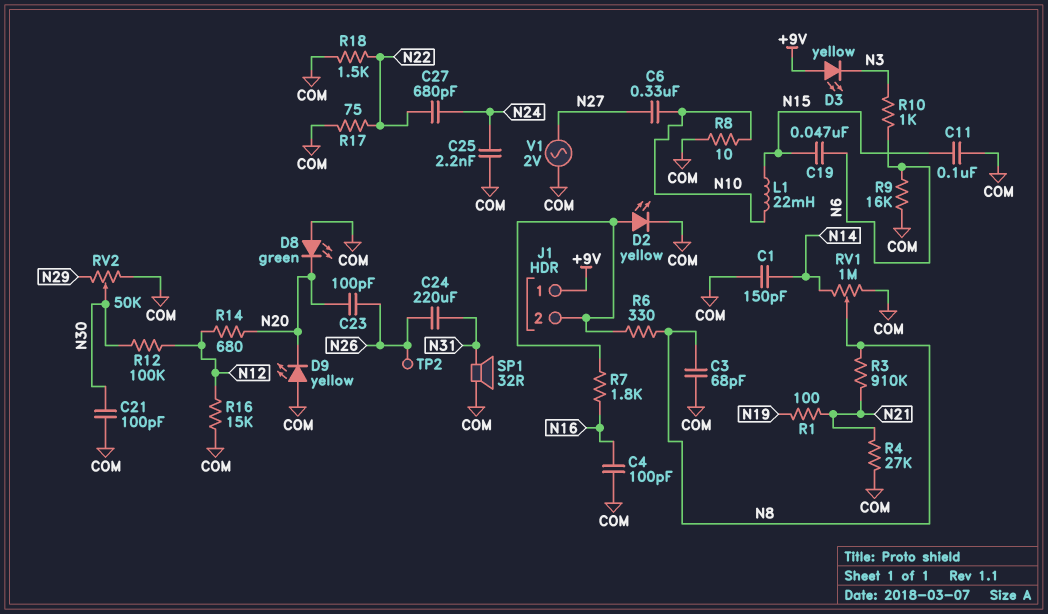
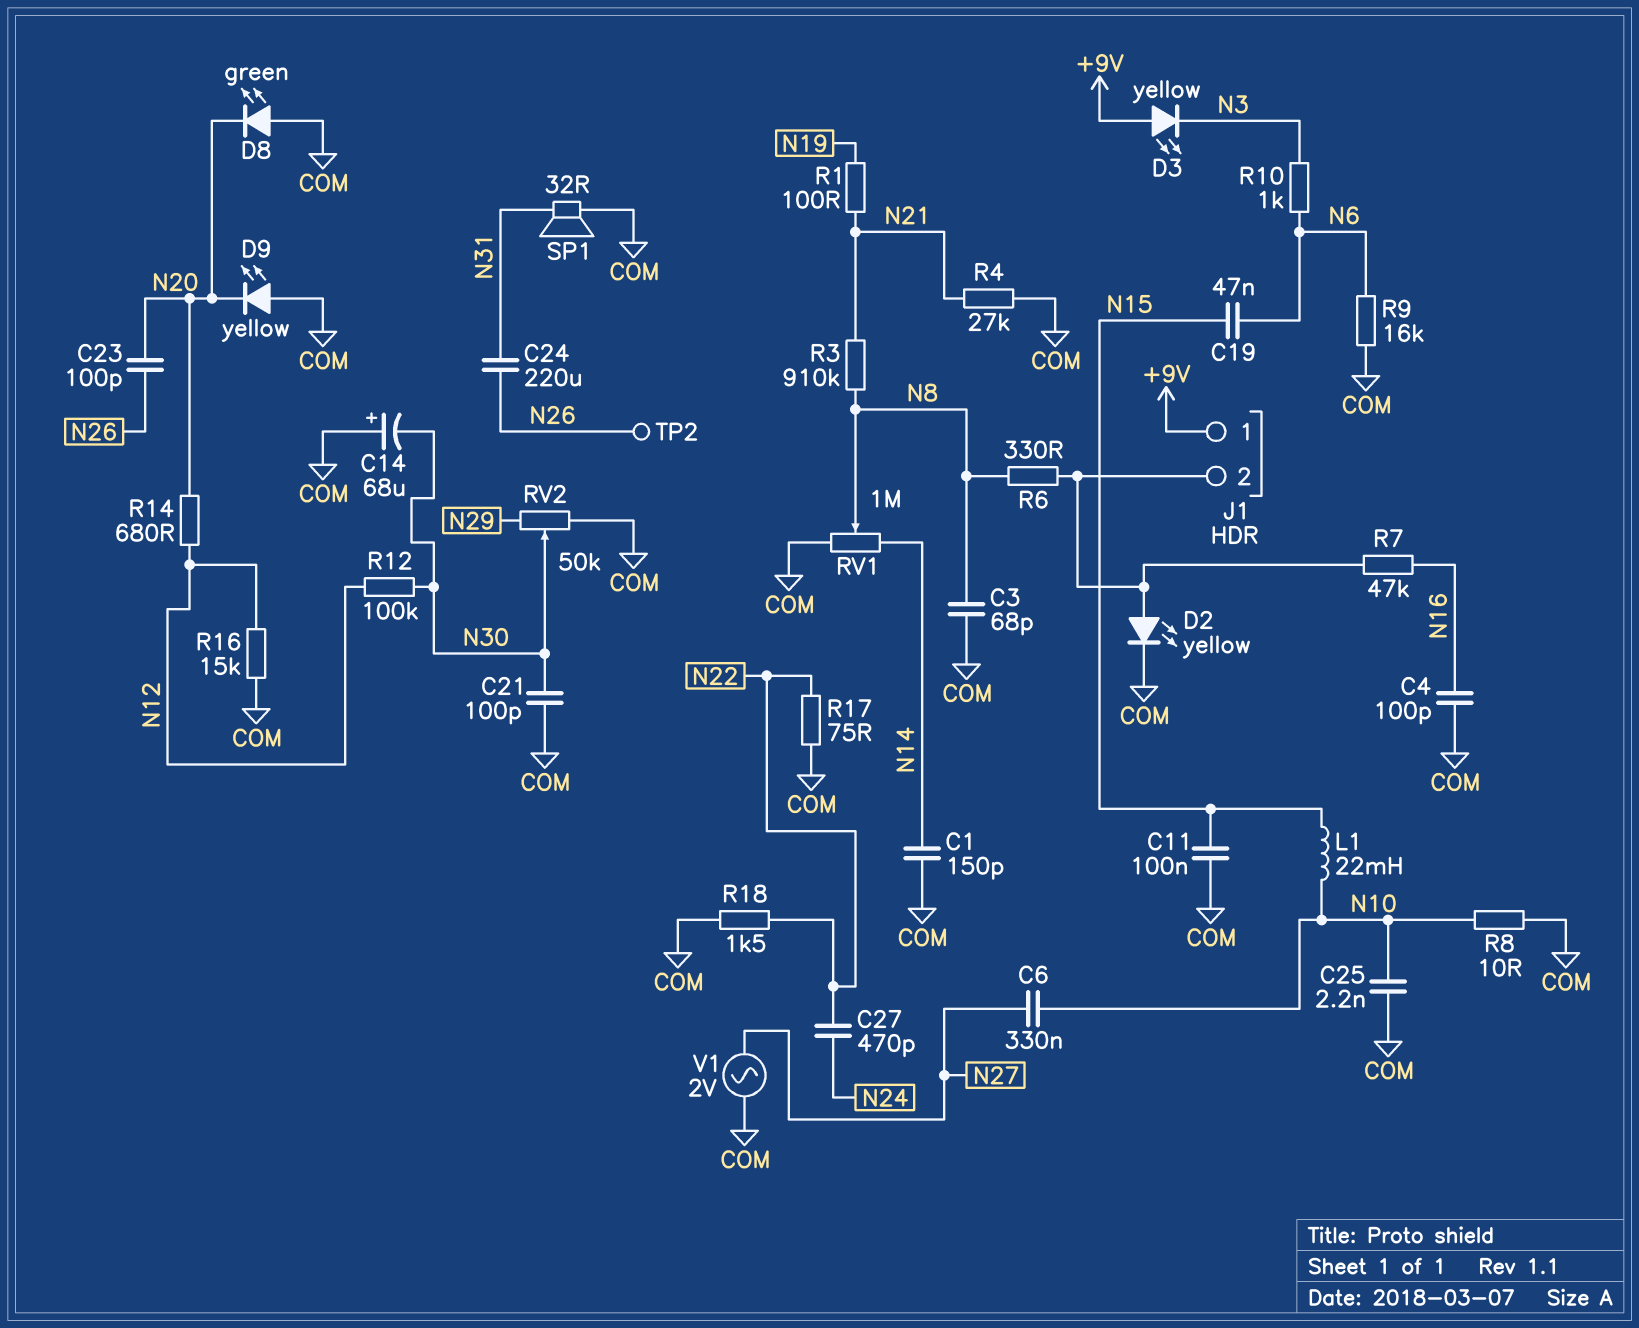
C14: none -> 68uF (plus COM, minus N30)
C25: 2.2nF (COM, N24) -> 2.2nF (COM, N10)
C27: 680pF (N22, N24) -> 470pF (N22, N24)
R7: 1.8k (J1/2, N16) -> 47k (J1/2, N16)

